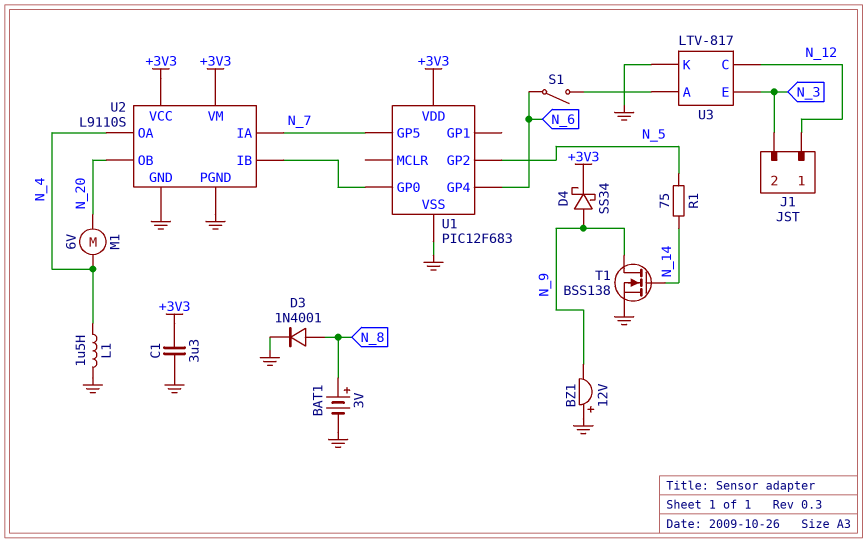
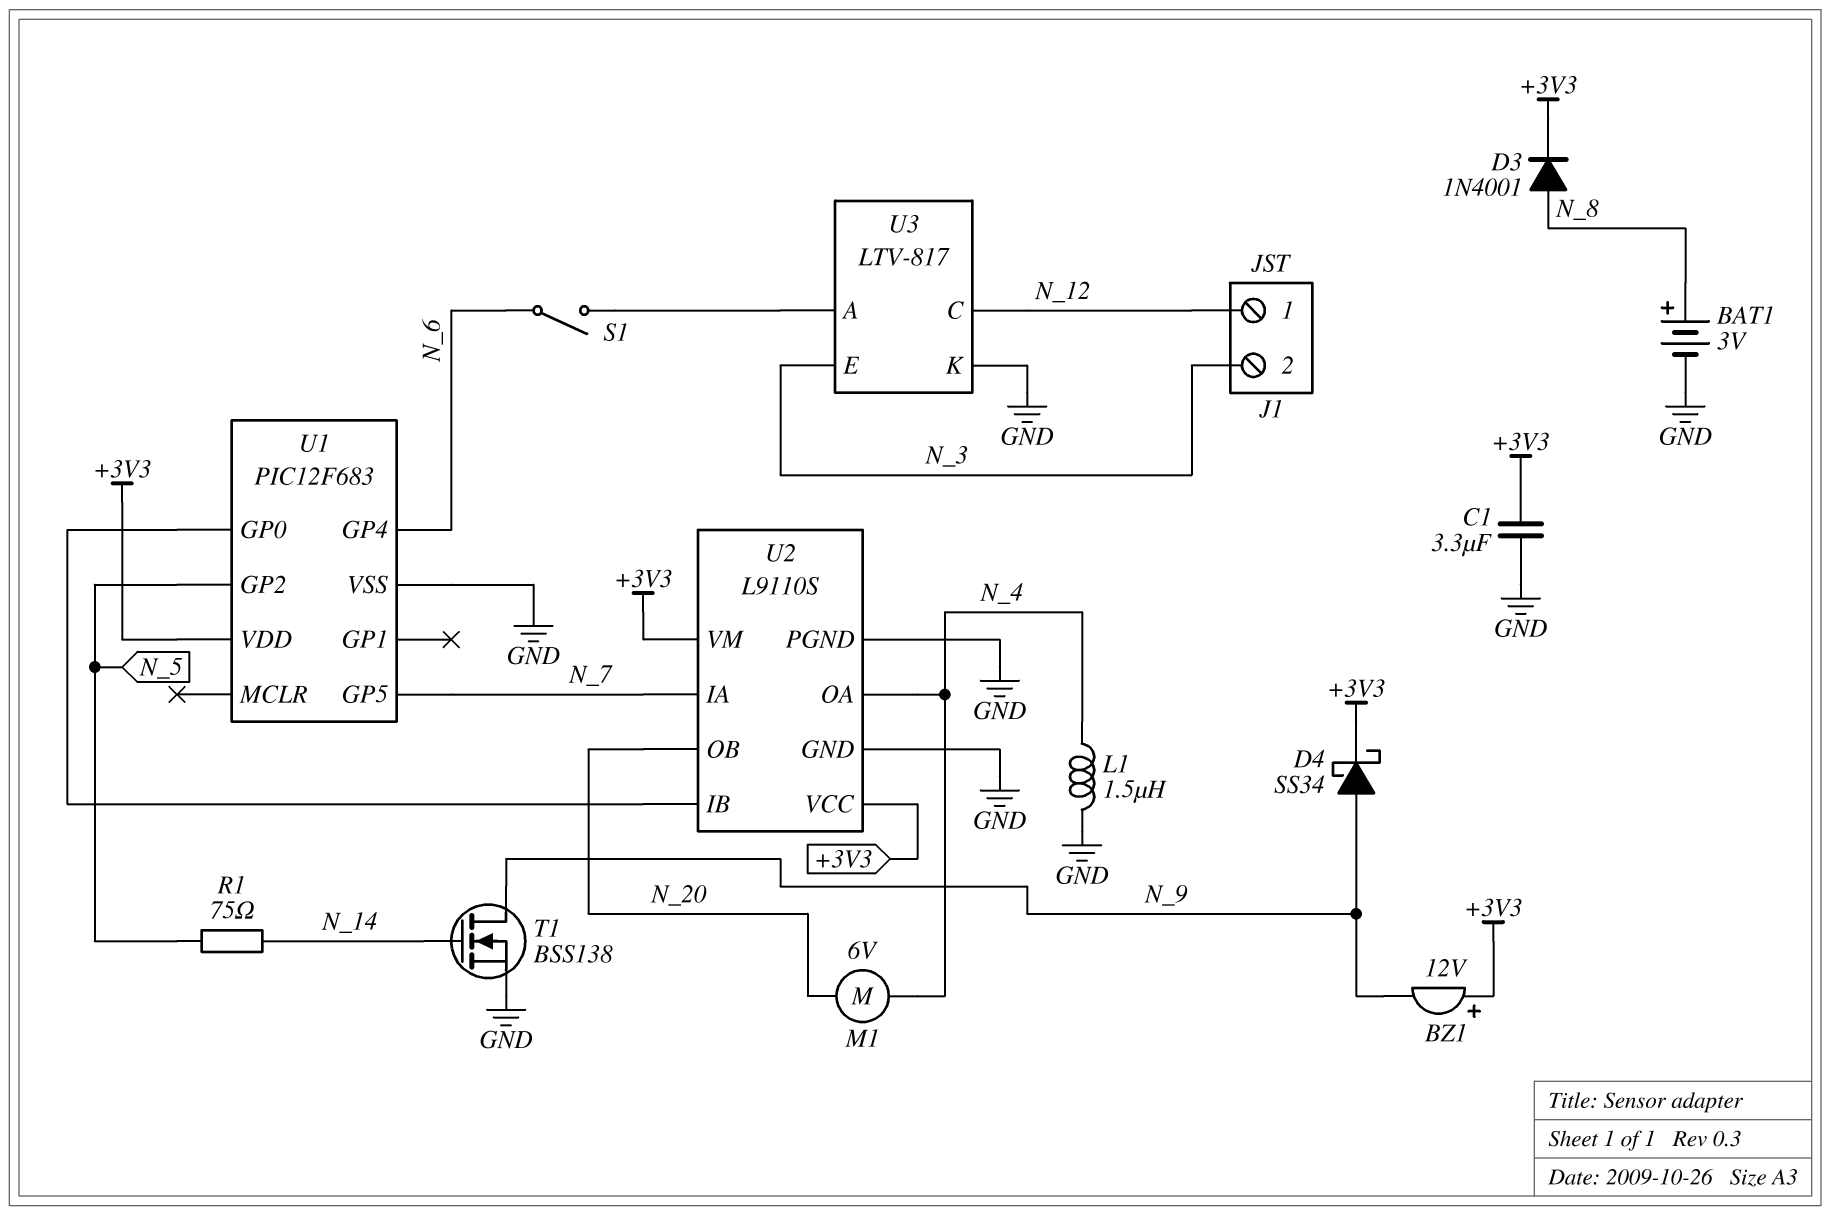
BZ1: buzzer 12V (plus GND, minus N_9) -> buzzer 12V (plus +3V3, minus N_9)
D3: diode 1N4001 (A N_8, K GND) -> diode 1N4001 (A N_8, K +3V3)

